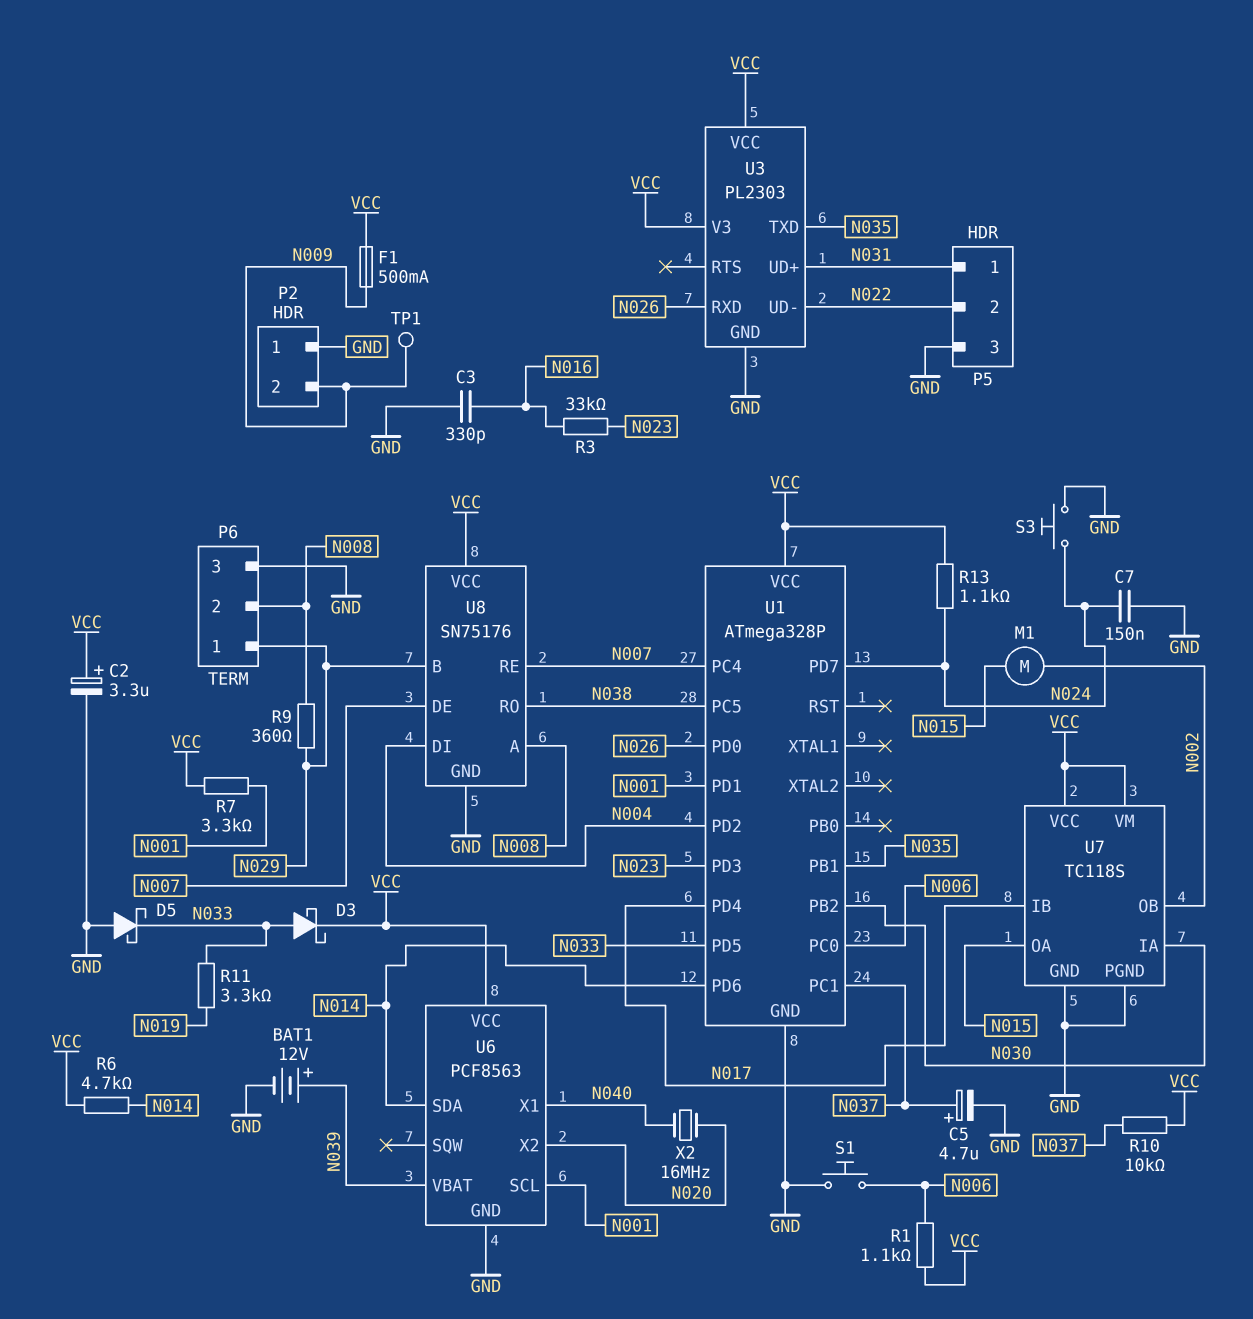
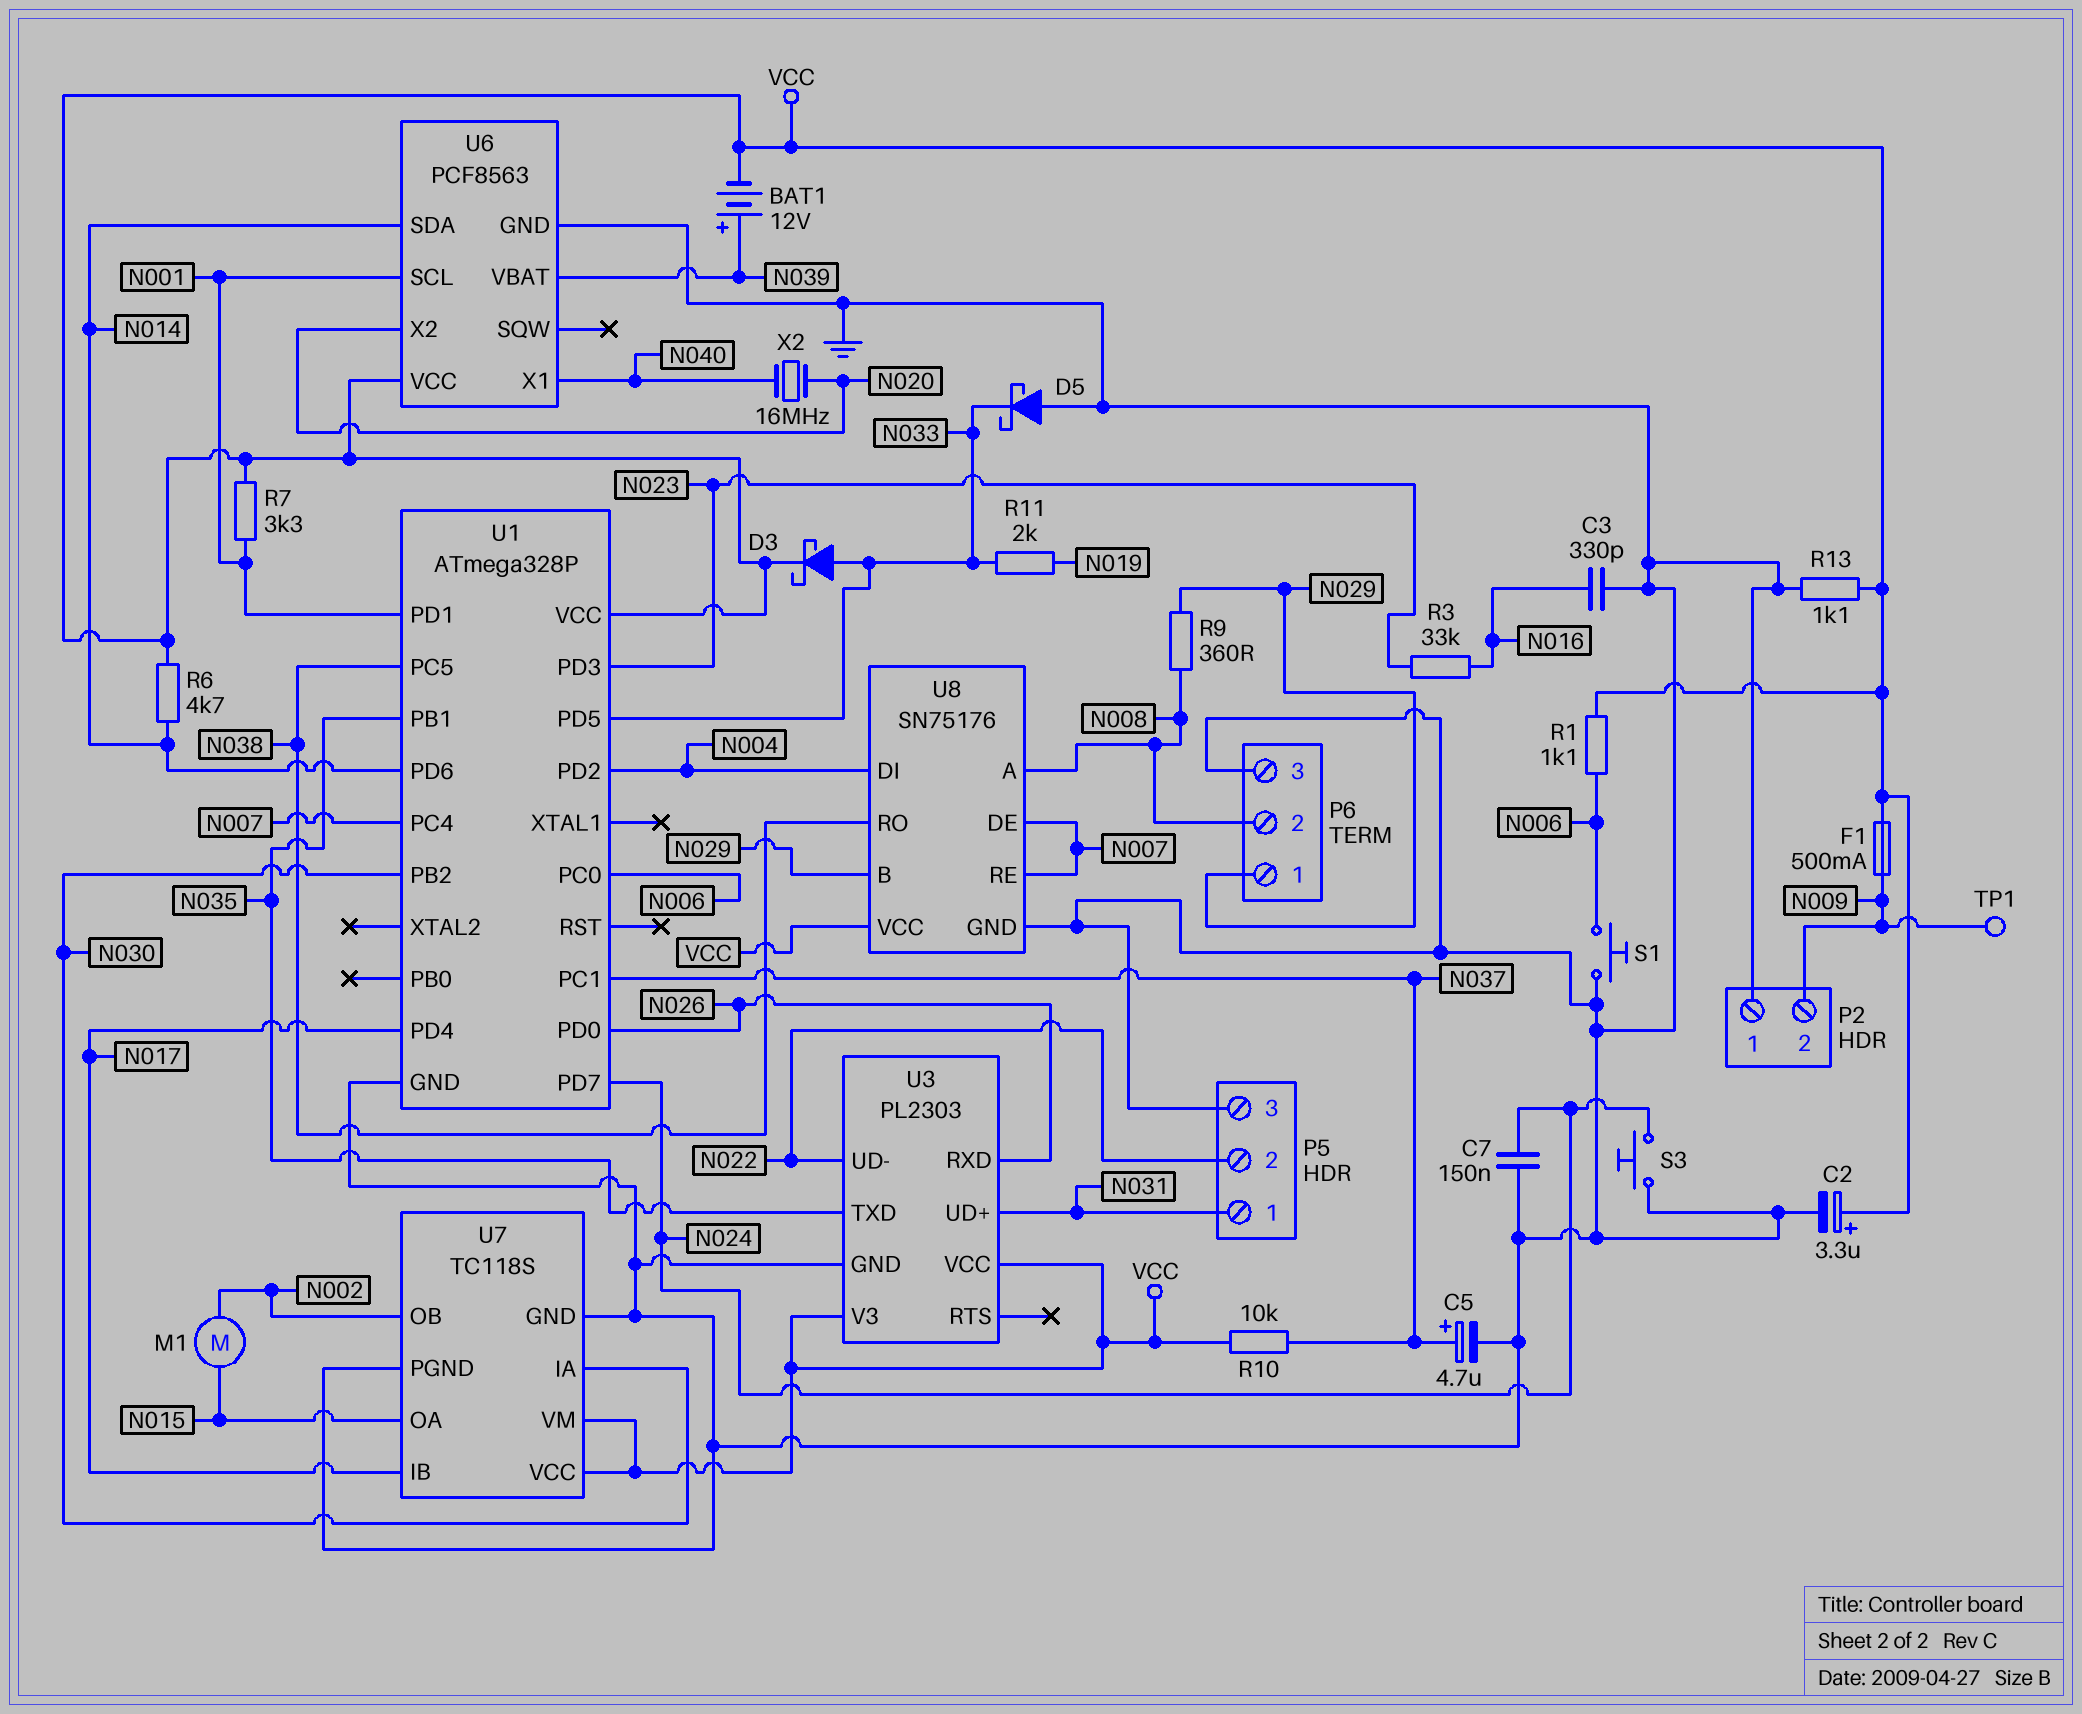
BAT1: 12V (plus N039, minus GND) -> 12V (plus N039, minus VCC)
R11: 3.3k (N019, N033) -> 2k (N019, N033)
R13: 1.1k (N024, VCC) -> 1.1k (GND, VCC)

